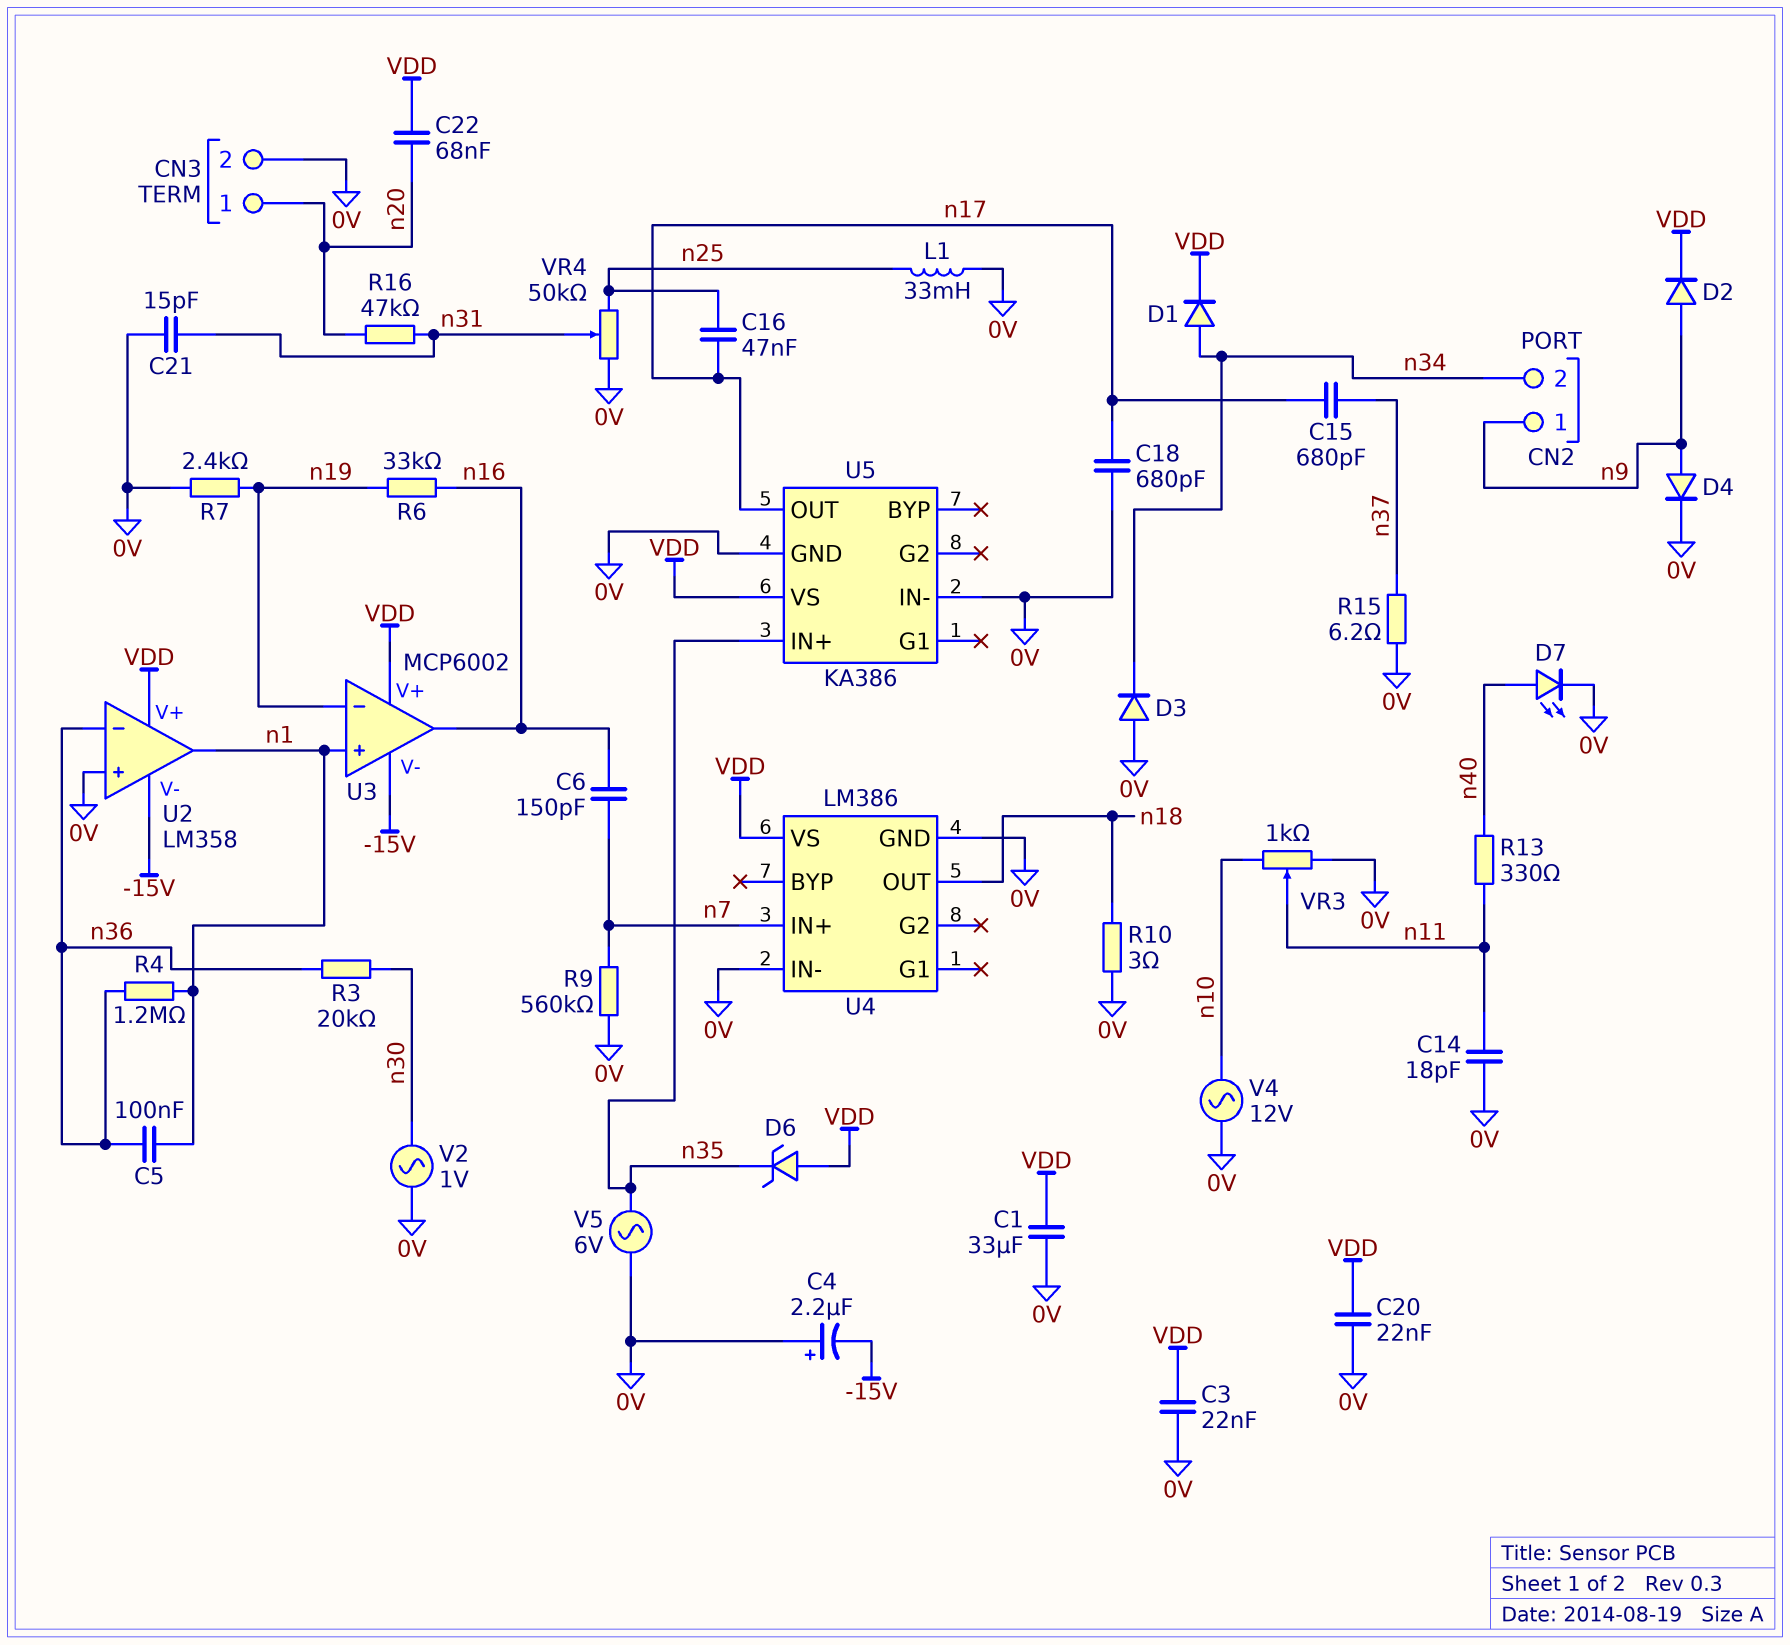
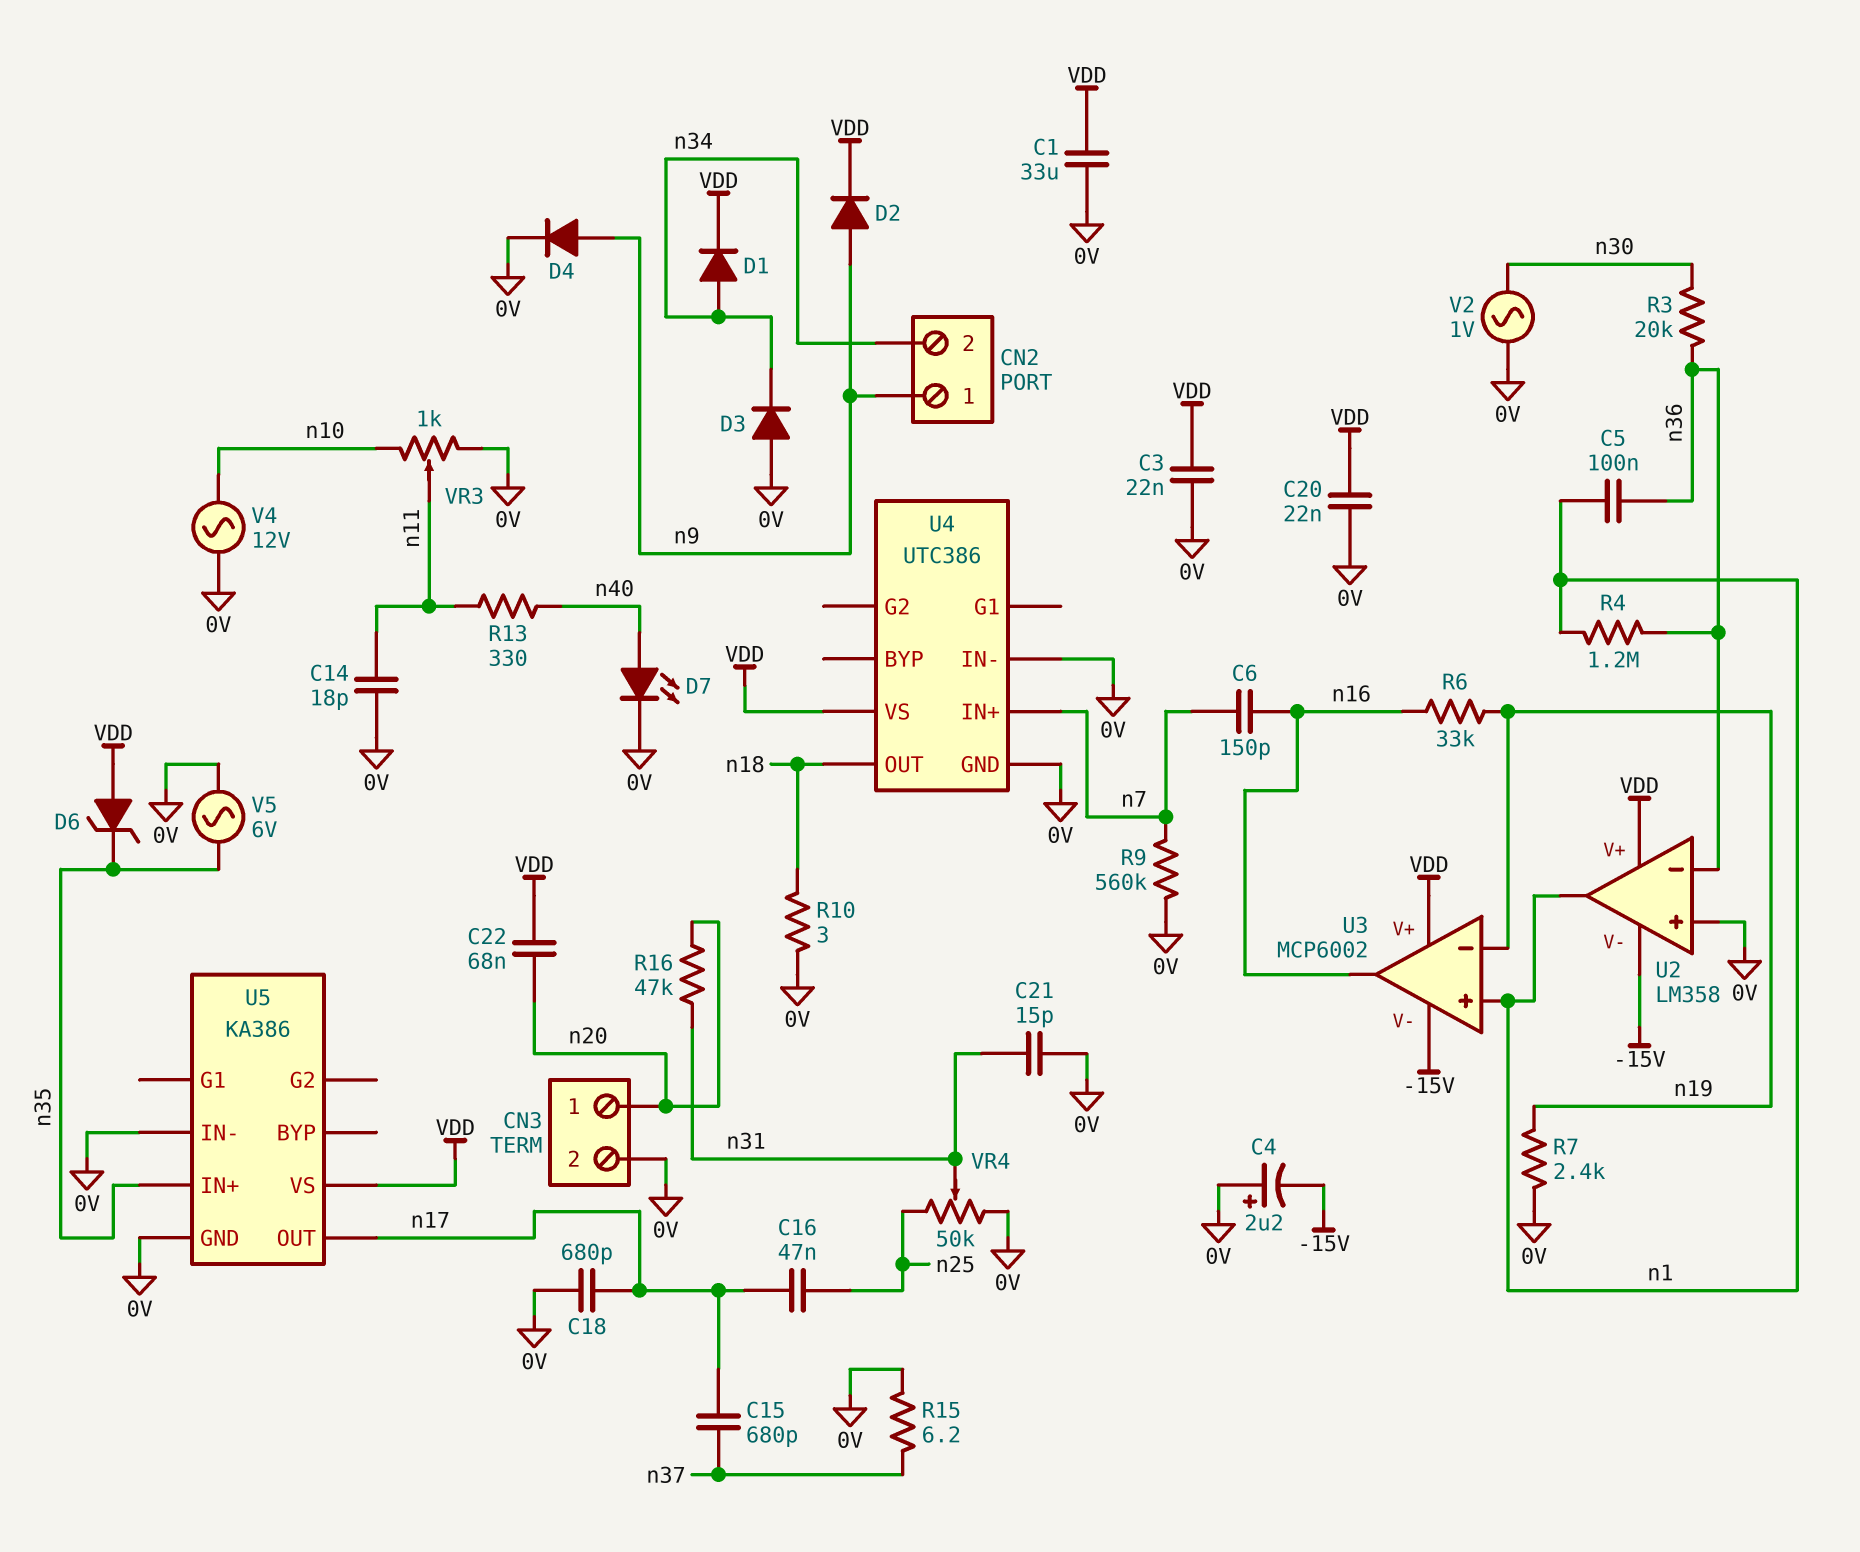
L1: 33mH (0V, n25) -> none
U4: LM386 -> UTC386

